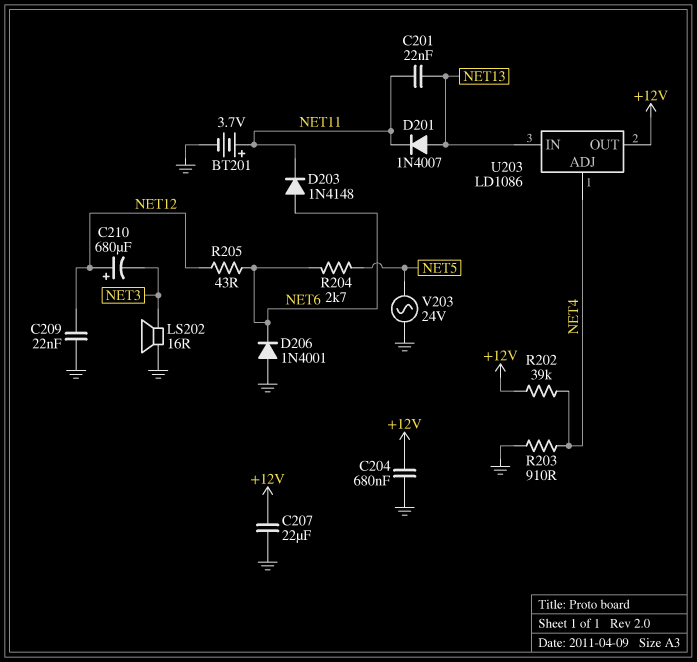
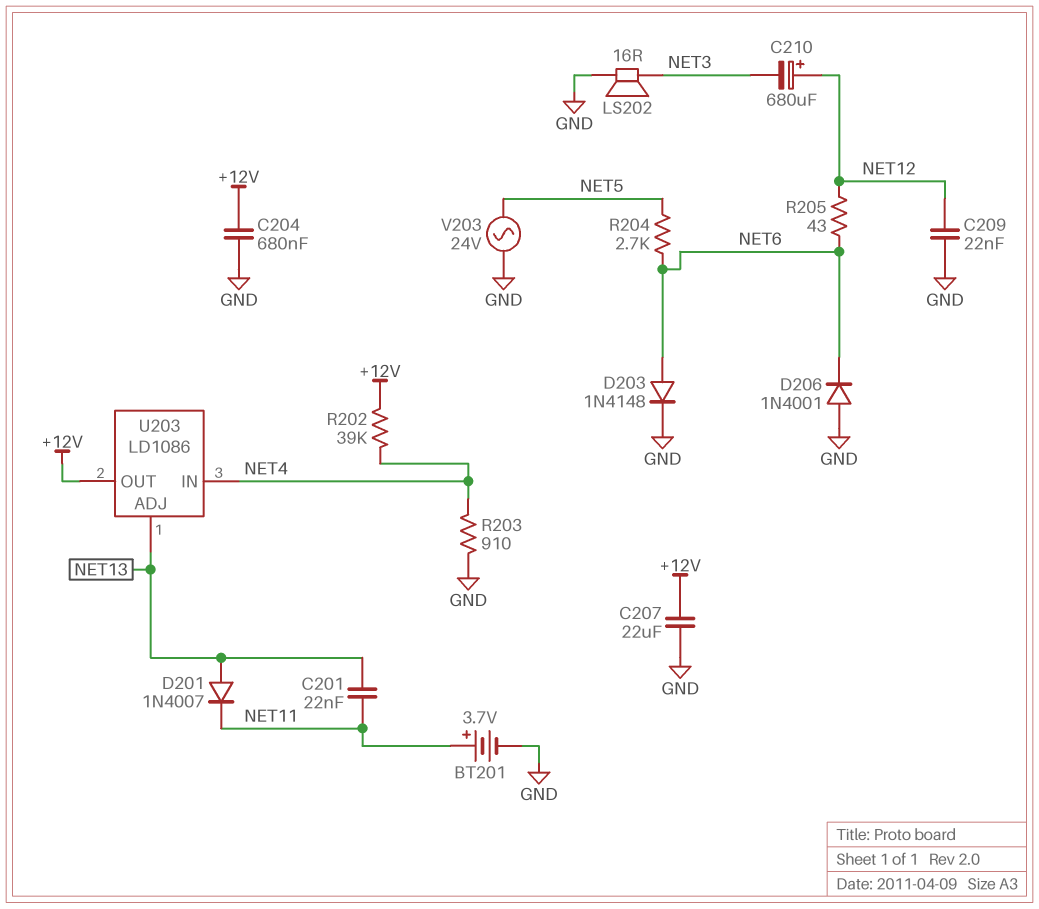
D203: diode 1N4148 (A NET6, K NET11) -> diode 1N4148 (A NET6, K GND)
U203 pin ADJ: NET4 -> NET13
U203 pin IN: NET13 -> NET4

